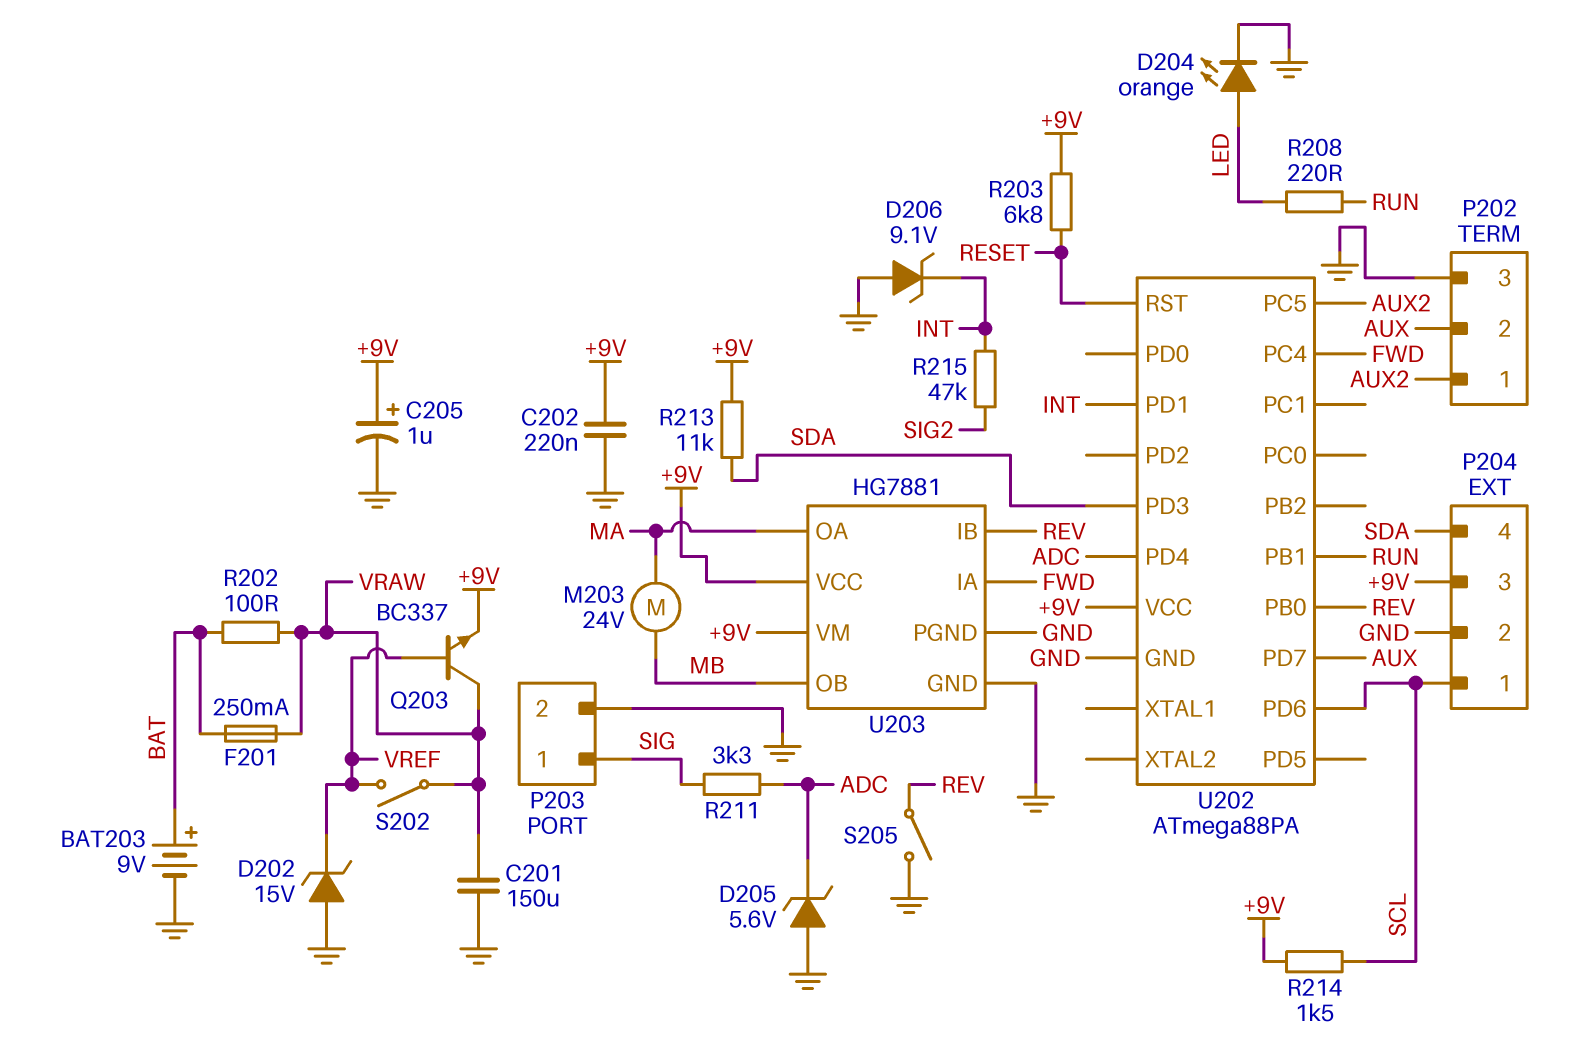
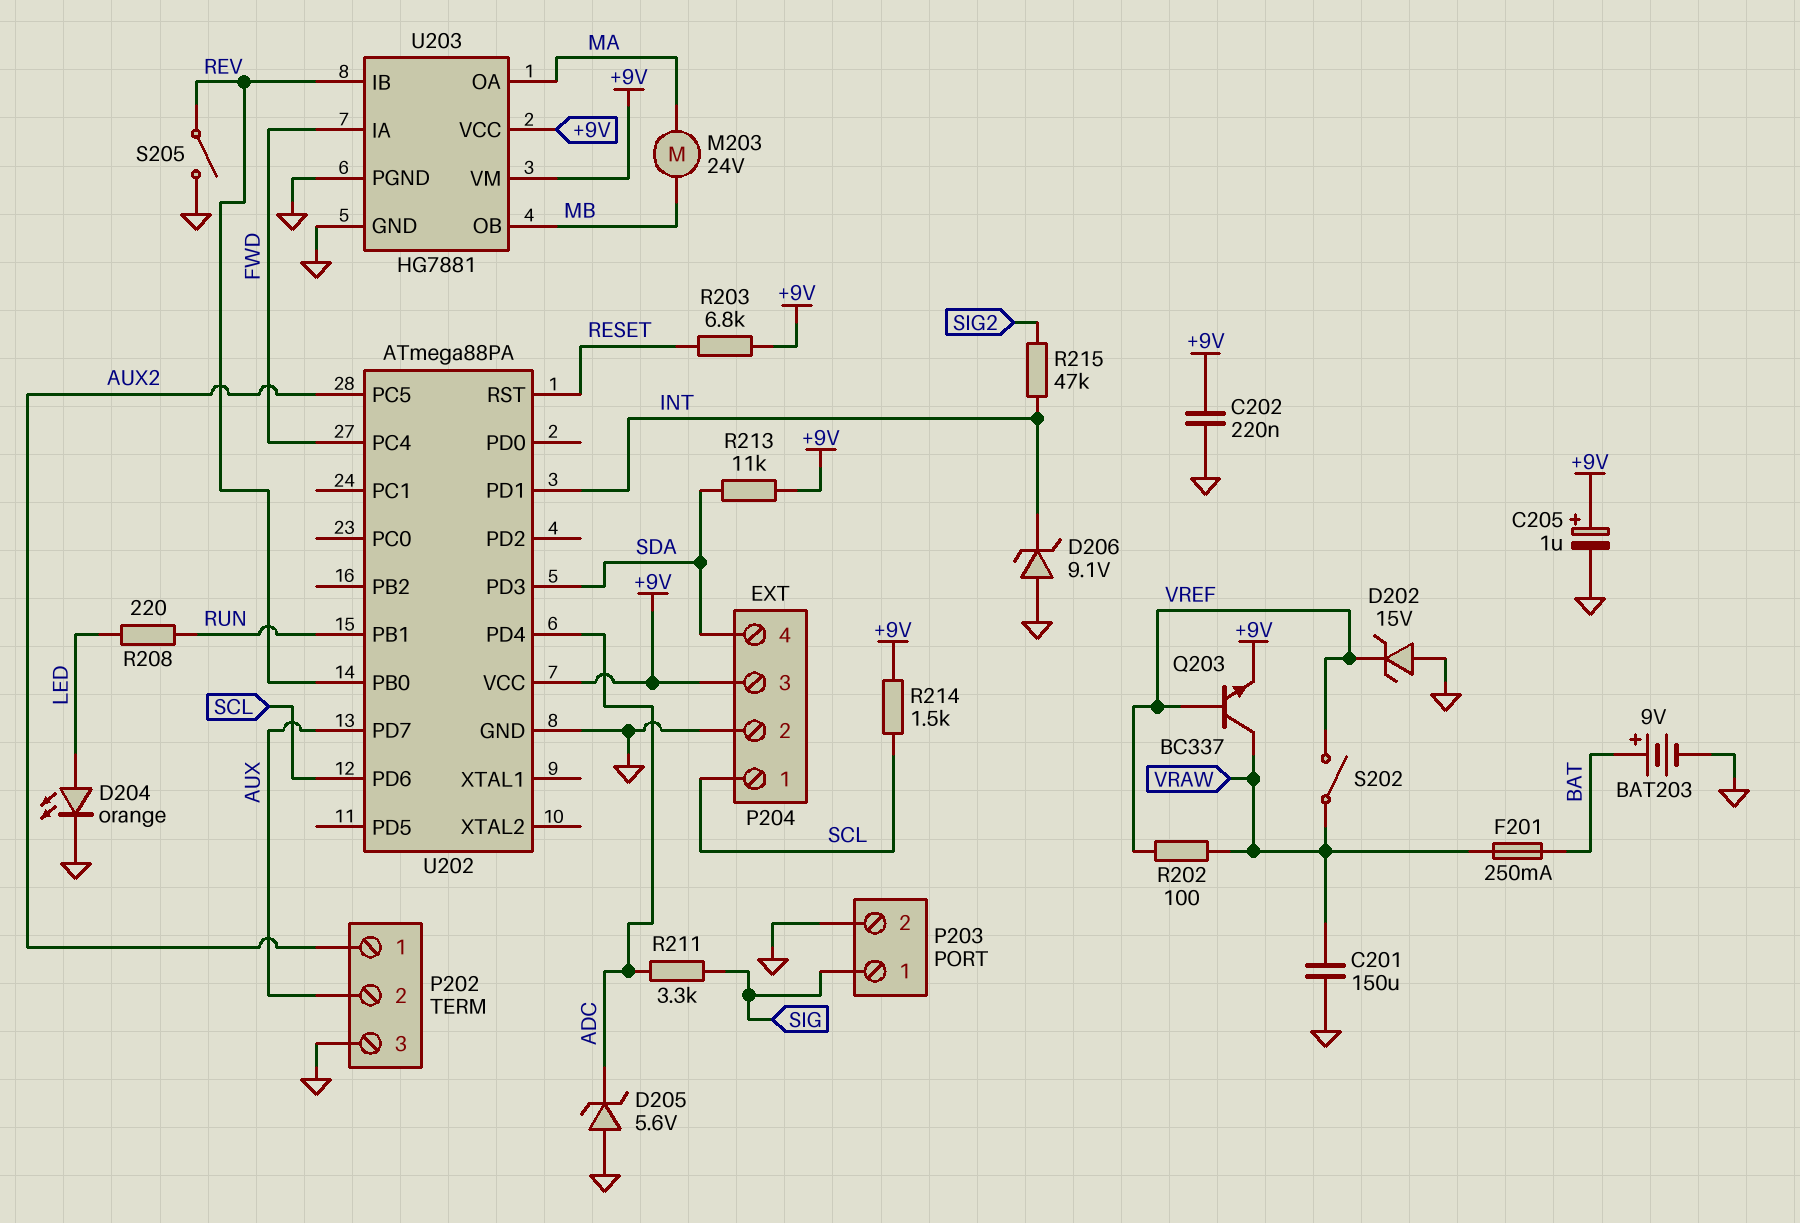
R202: 100 (BAT, VRAW) -> 100 (VRAW, VREF)

